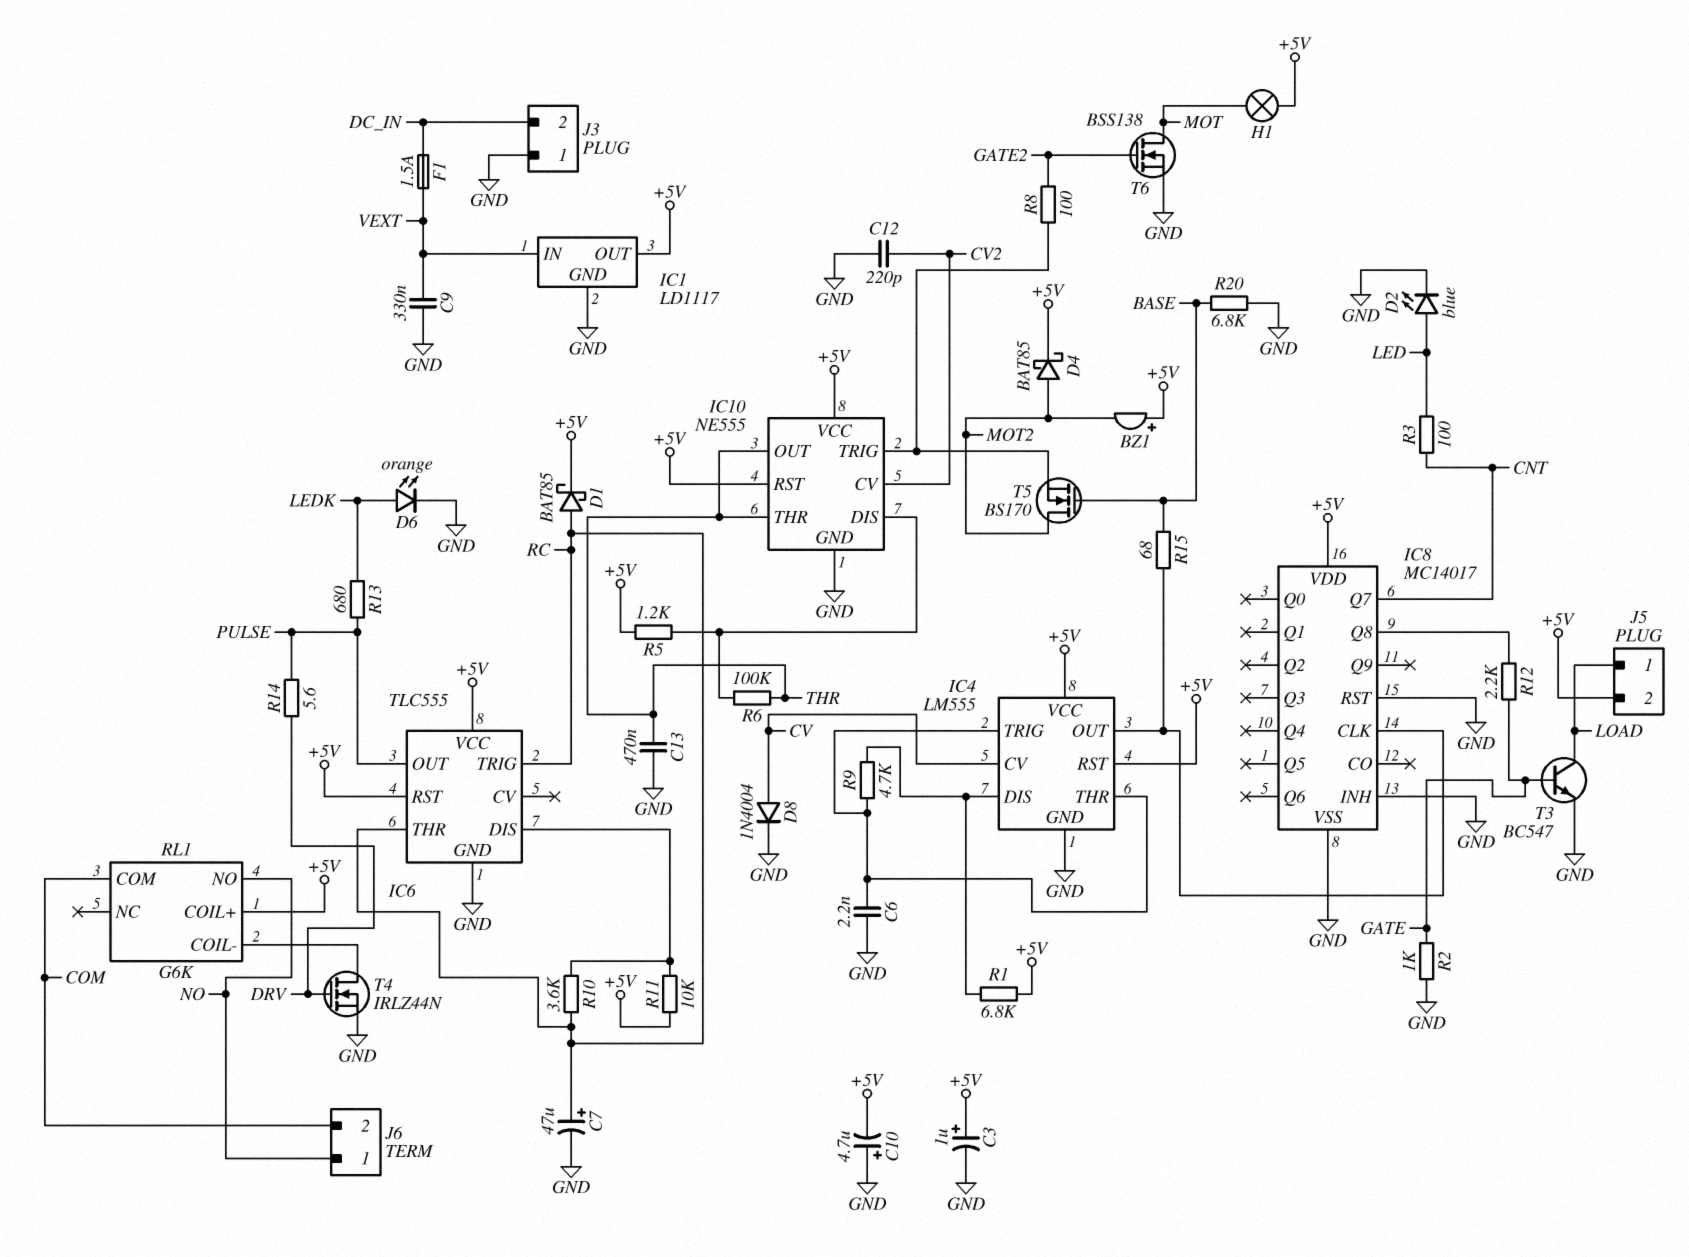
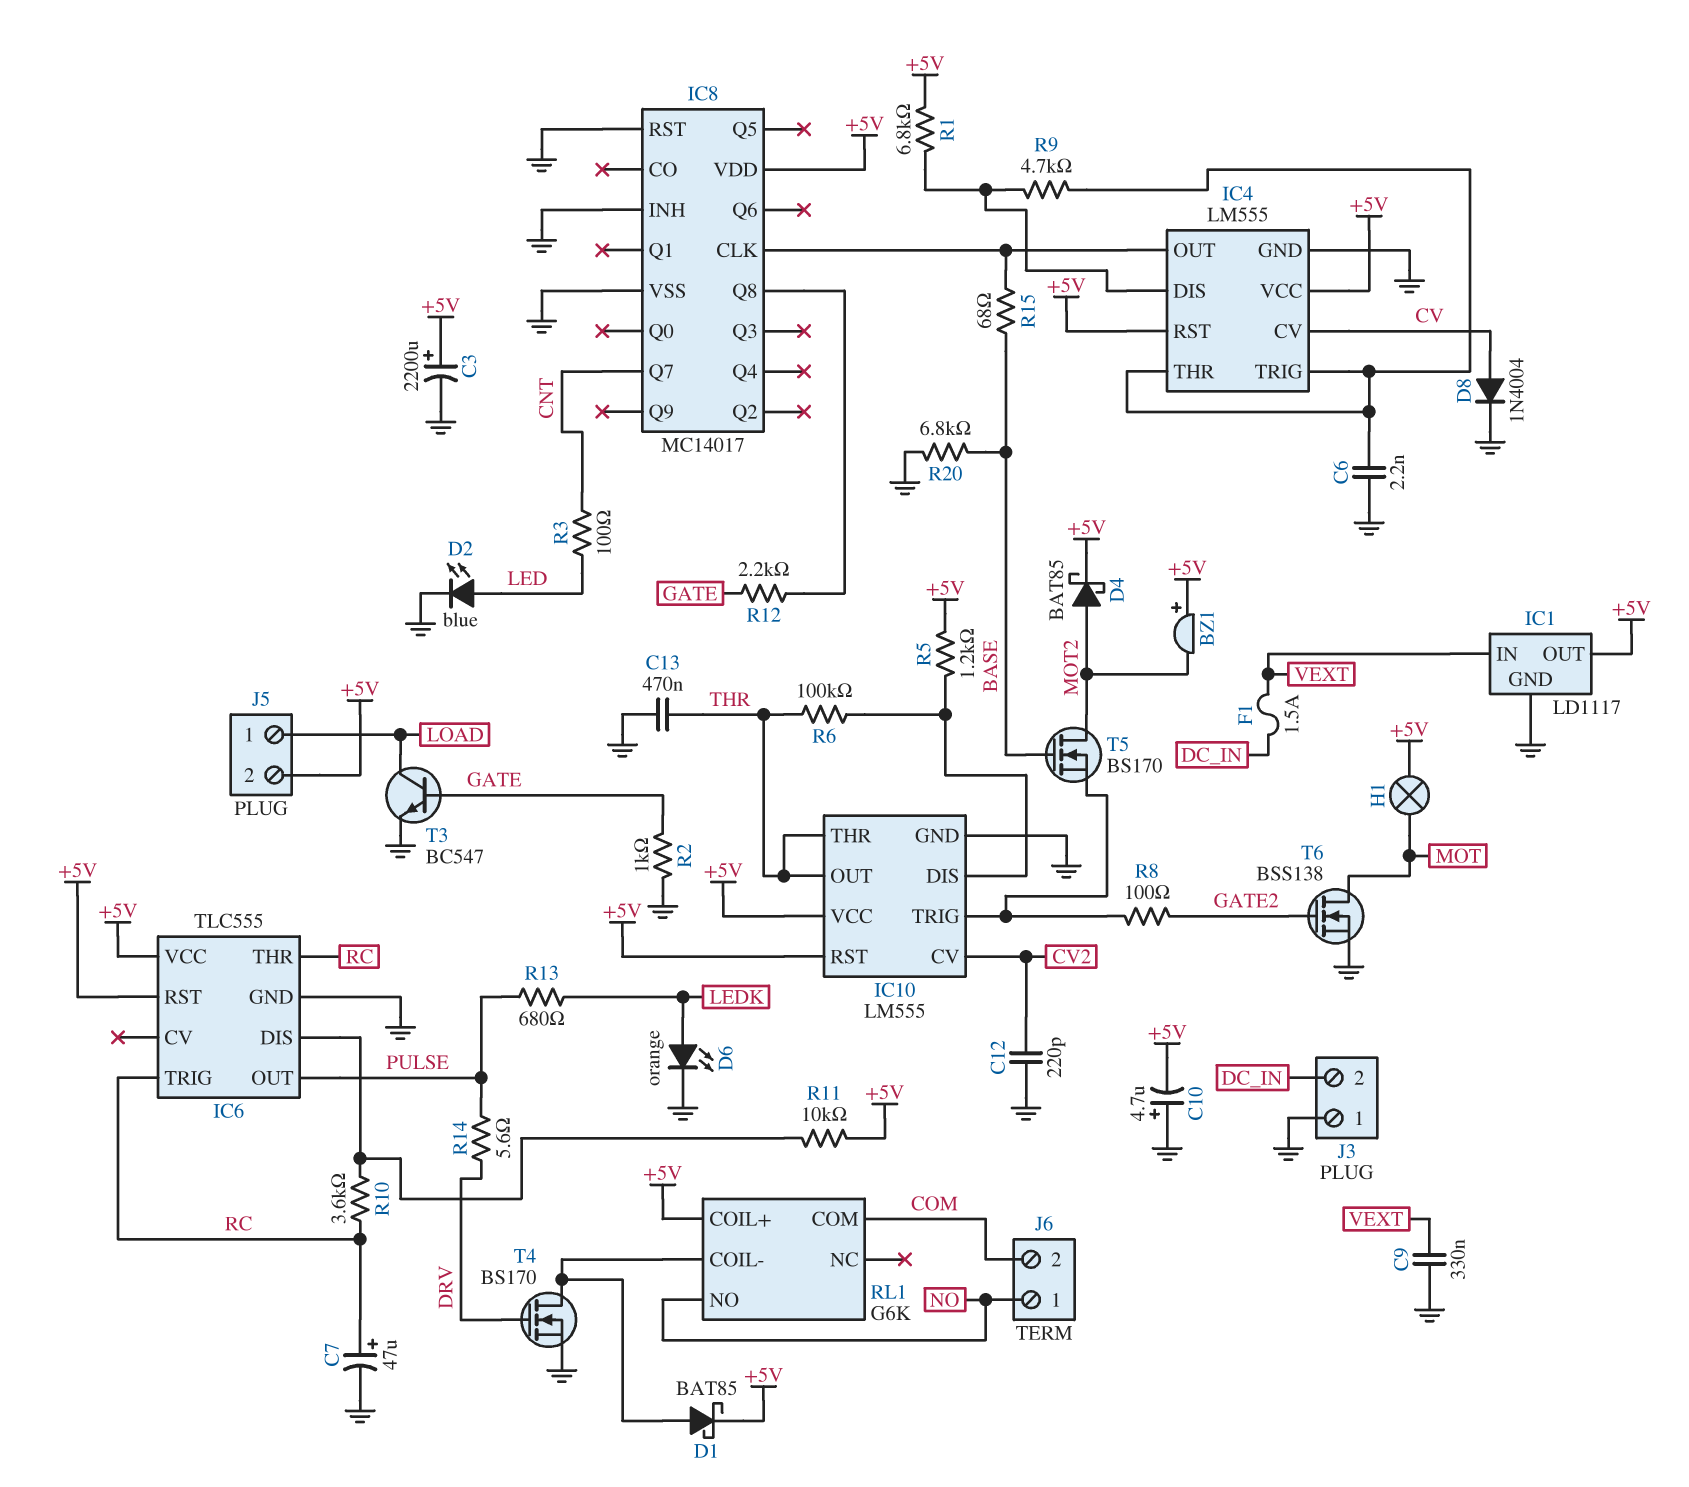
C3: 1uF (plus +5V, minus GND) -> 2200uF (plus +5V, minus GND)
D1: schottky BAT85 (A RC, K +5V) -> schottky BAT85 (A RL1/COIL-, K +5V)
IC10: NE555 -> LM555
T4: NMOS IRLZ44N (G DRV, D RL1/COIL-, S GND) -> NMOS BS170 (G DRV, D RL1/COIL-, S GND)

